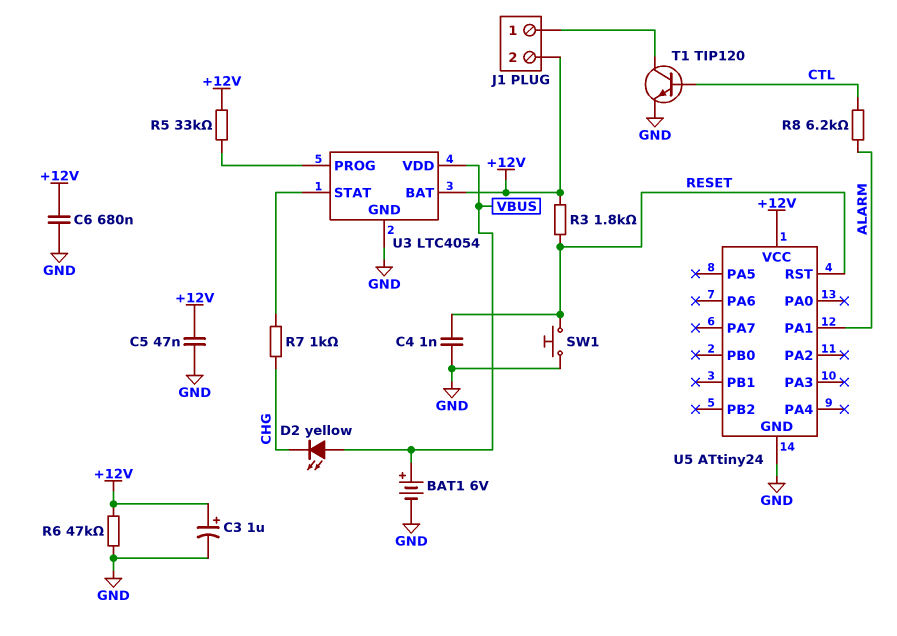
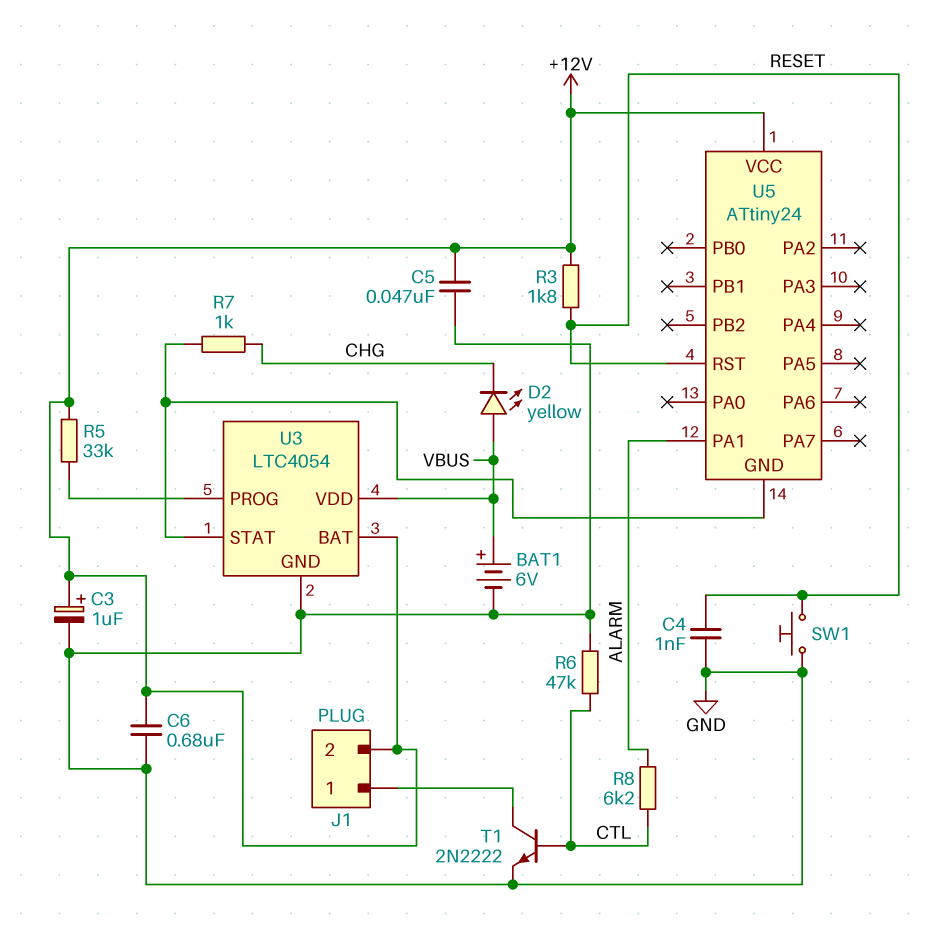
R6: 47k (+12V, GND) -> 47k (CTL, GND)
T1: NPN TIP120 (B CTL, C J1/1, E GND) -> NPN 2N2222 (B CTL, C J1/1, E GND)
U5 pin GND: GND -> U3/STAT

